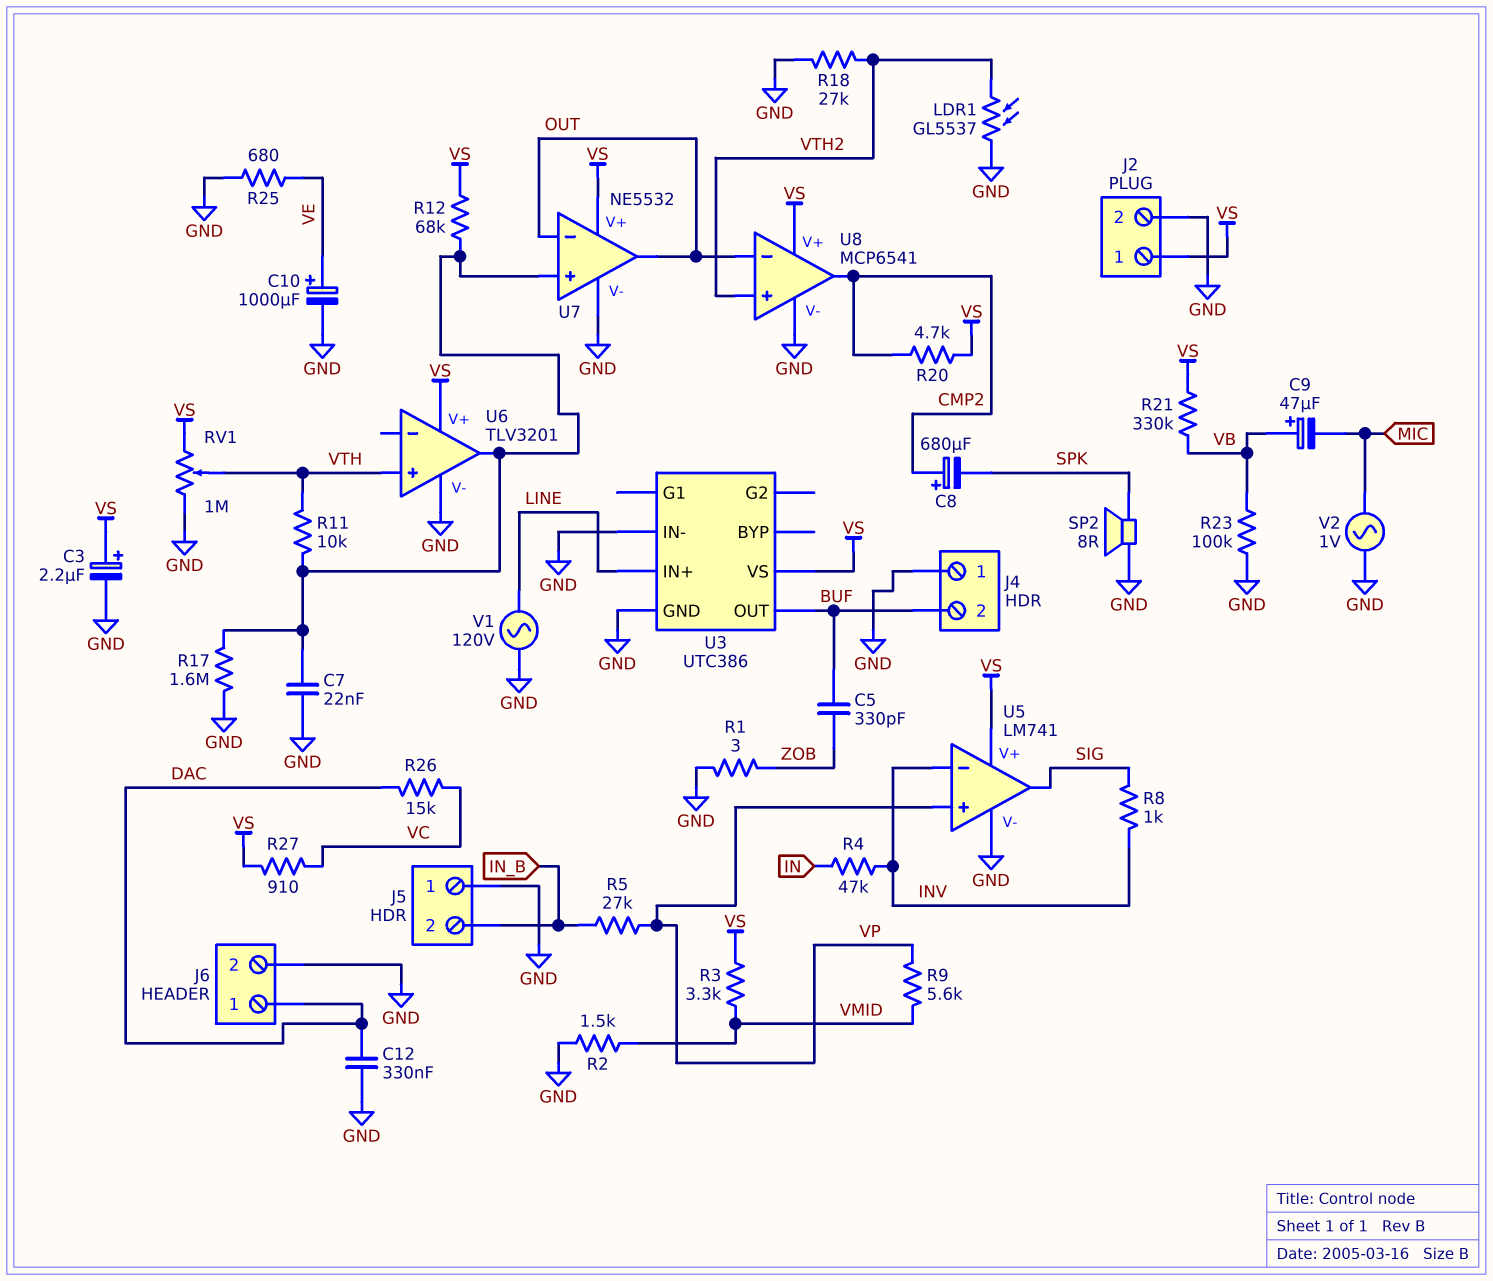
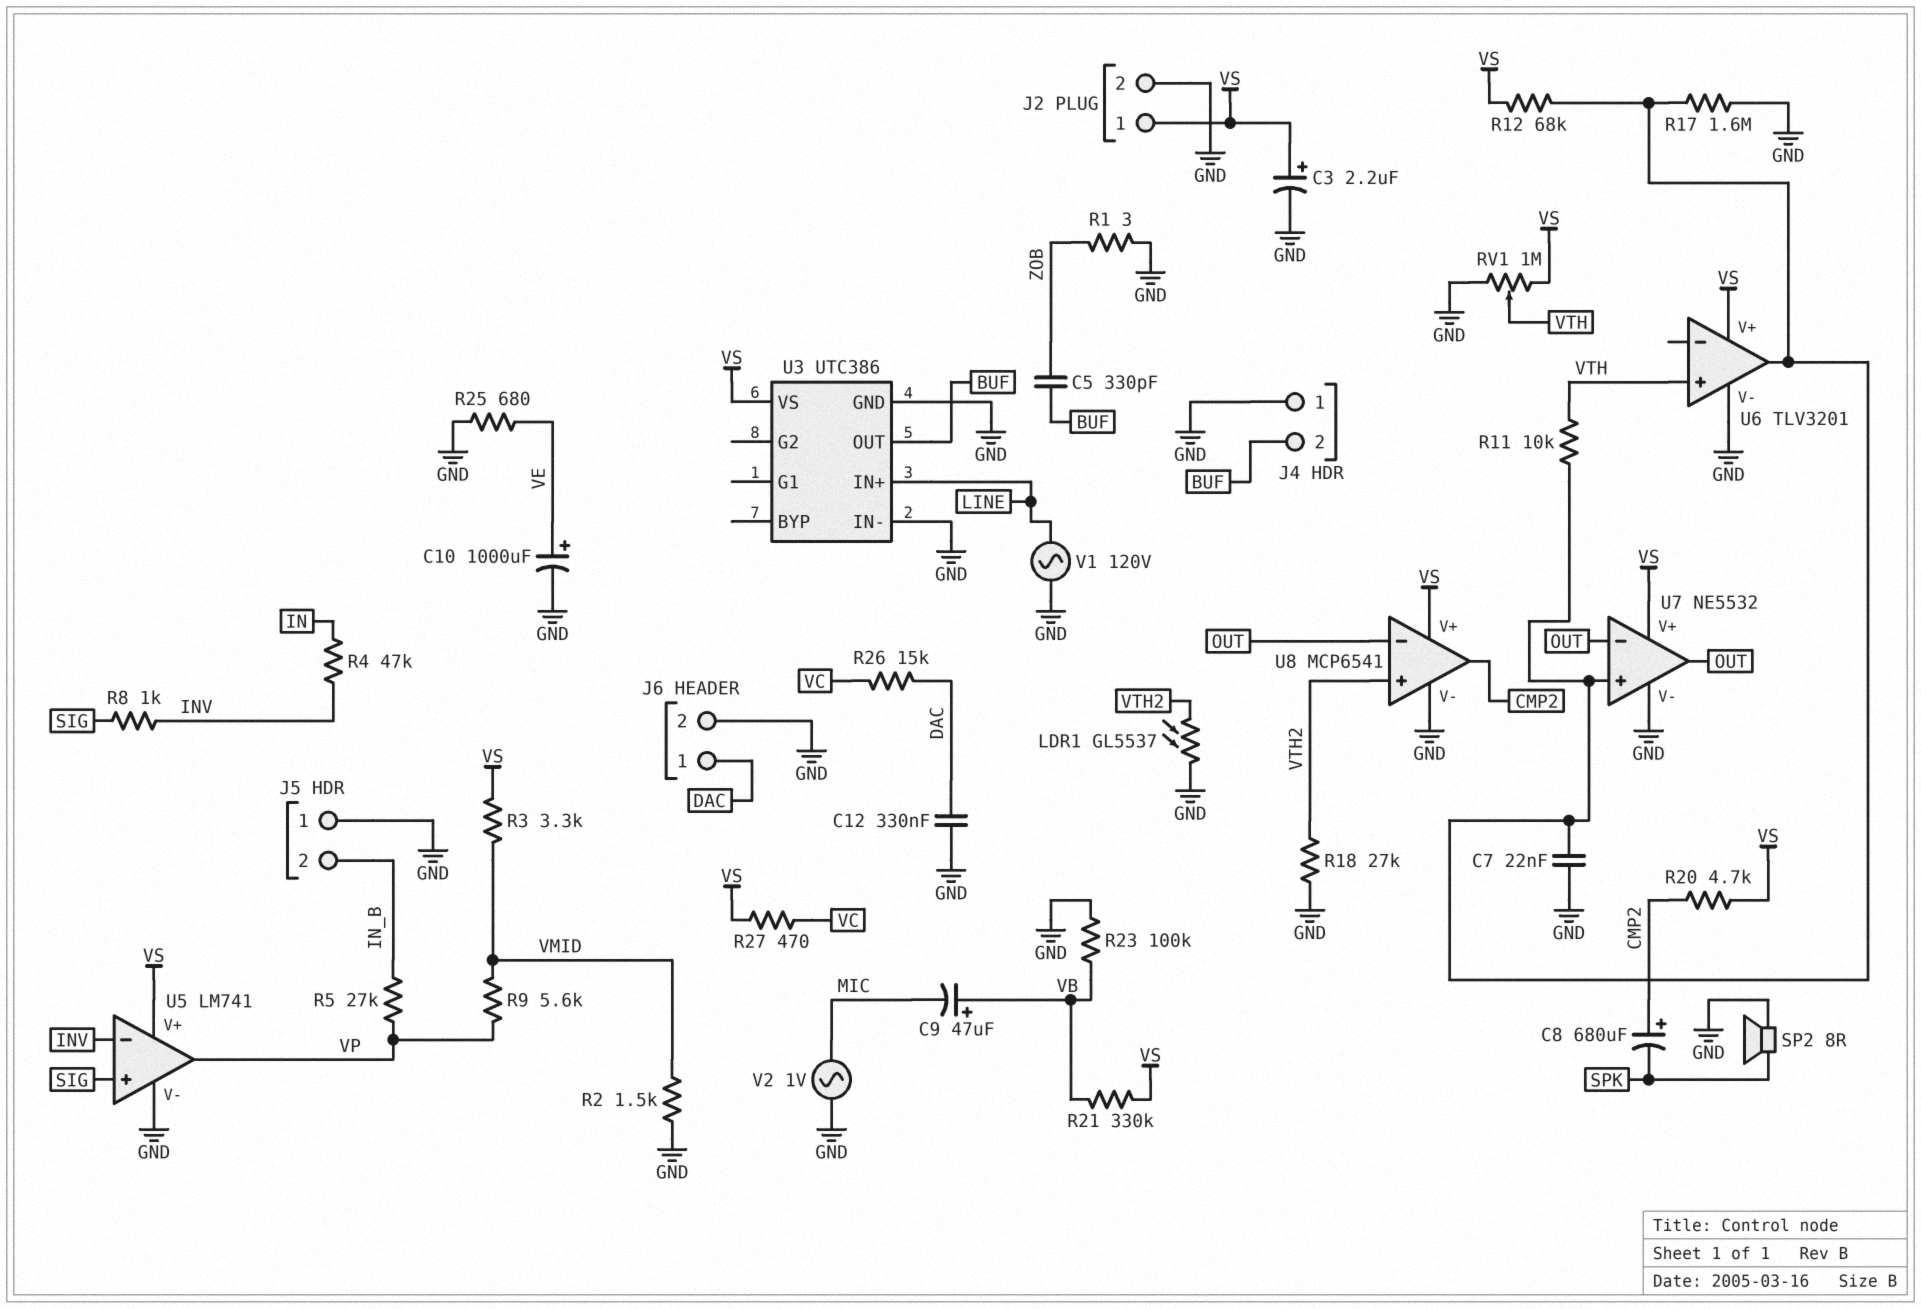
R27: 910 (VC, VS) -> 470 (VC, VS)
U5 pin in+: VP -> SIG
U5 pin out: SIG -> VP

